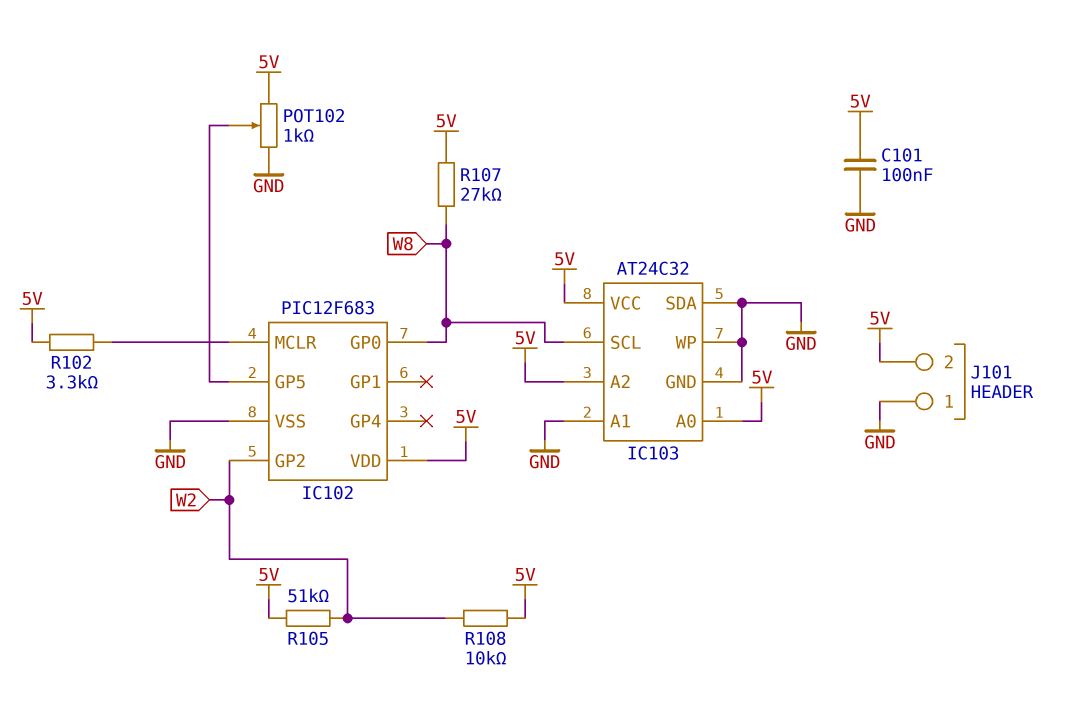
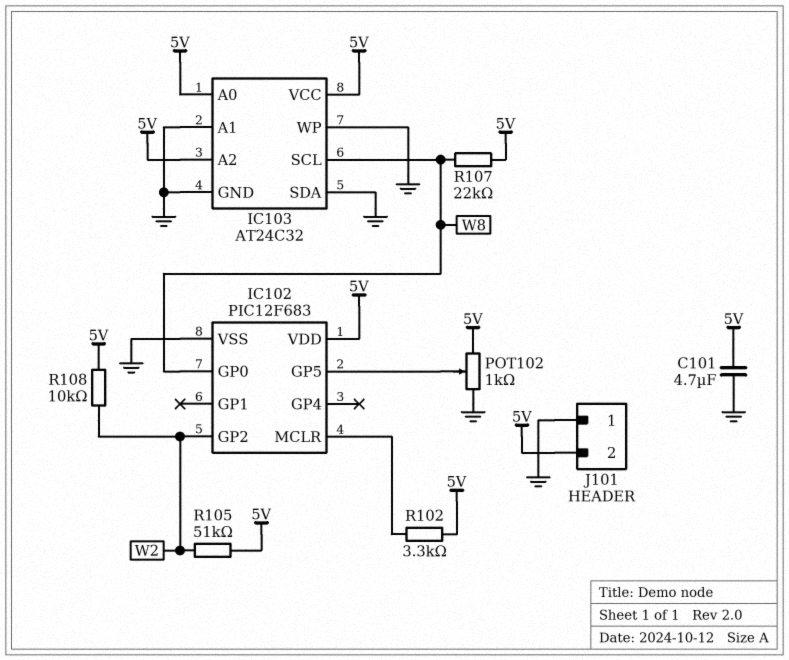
C101: 100nF (5V, GND) -> 4.7uF (5V, GND)
R107: 27k (5V, W8) -> 22k (5V, W8)

